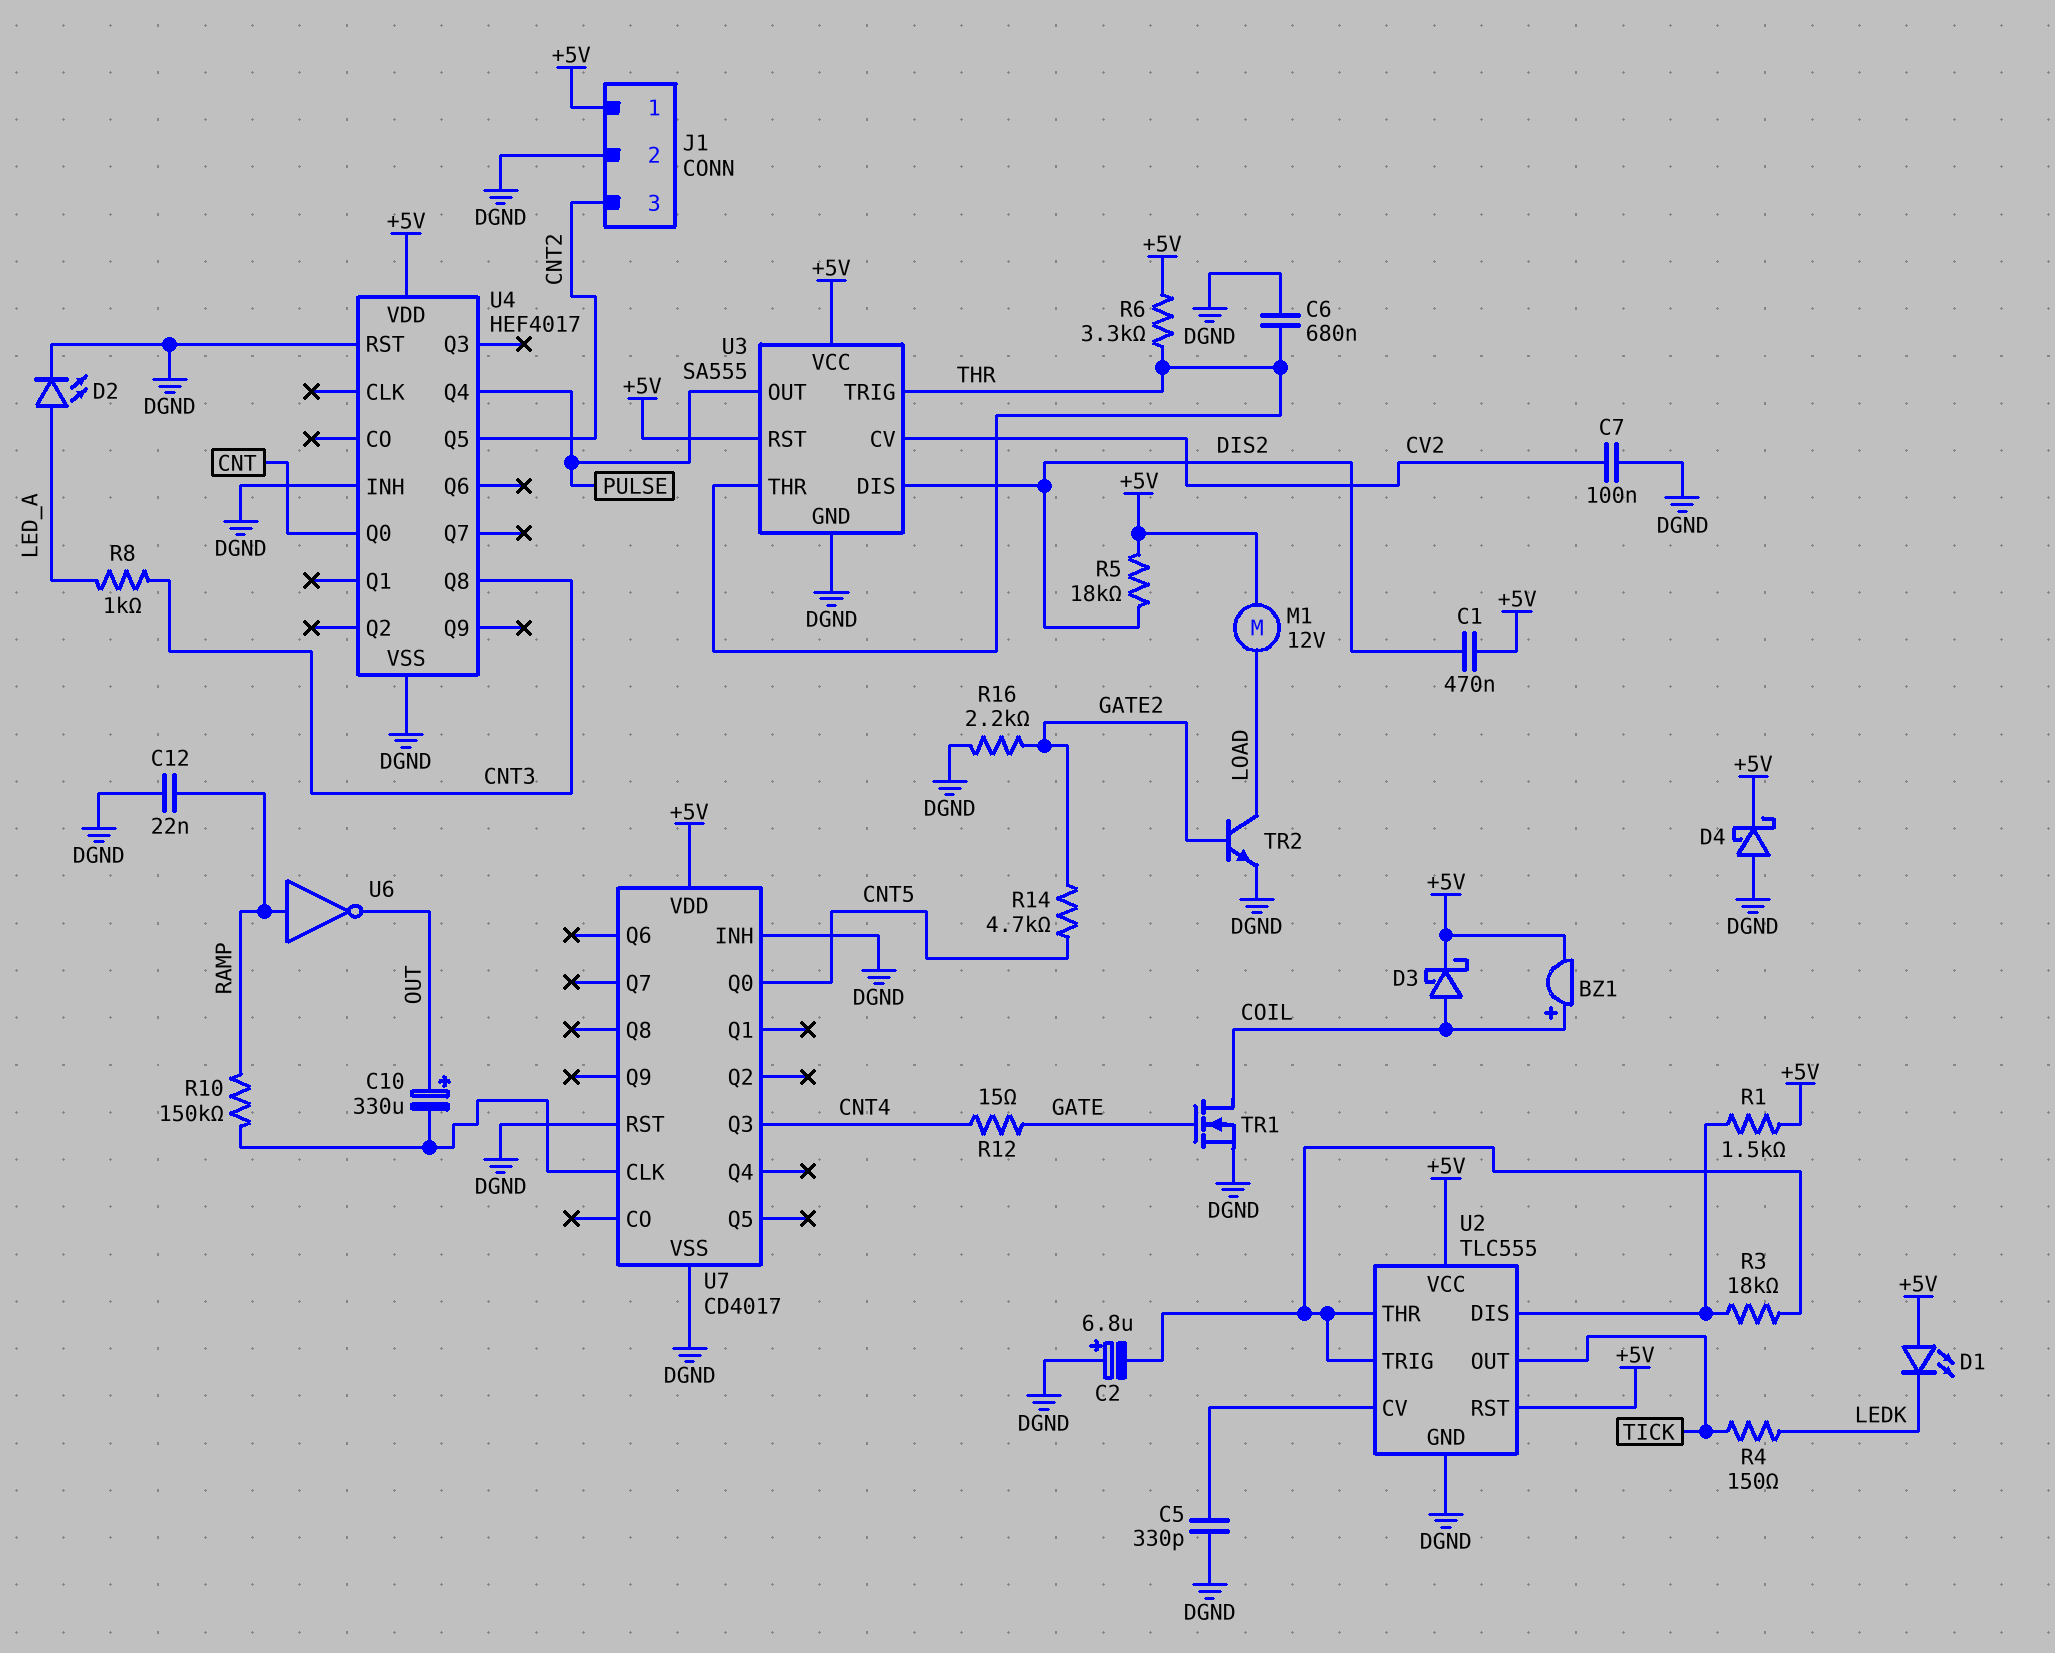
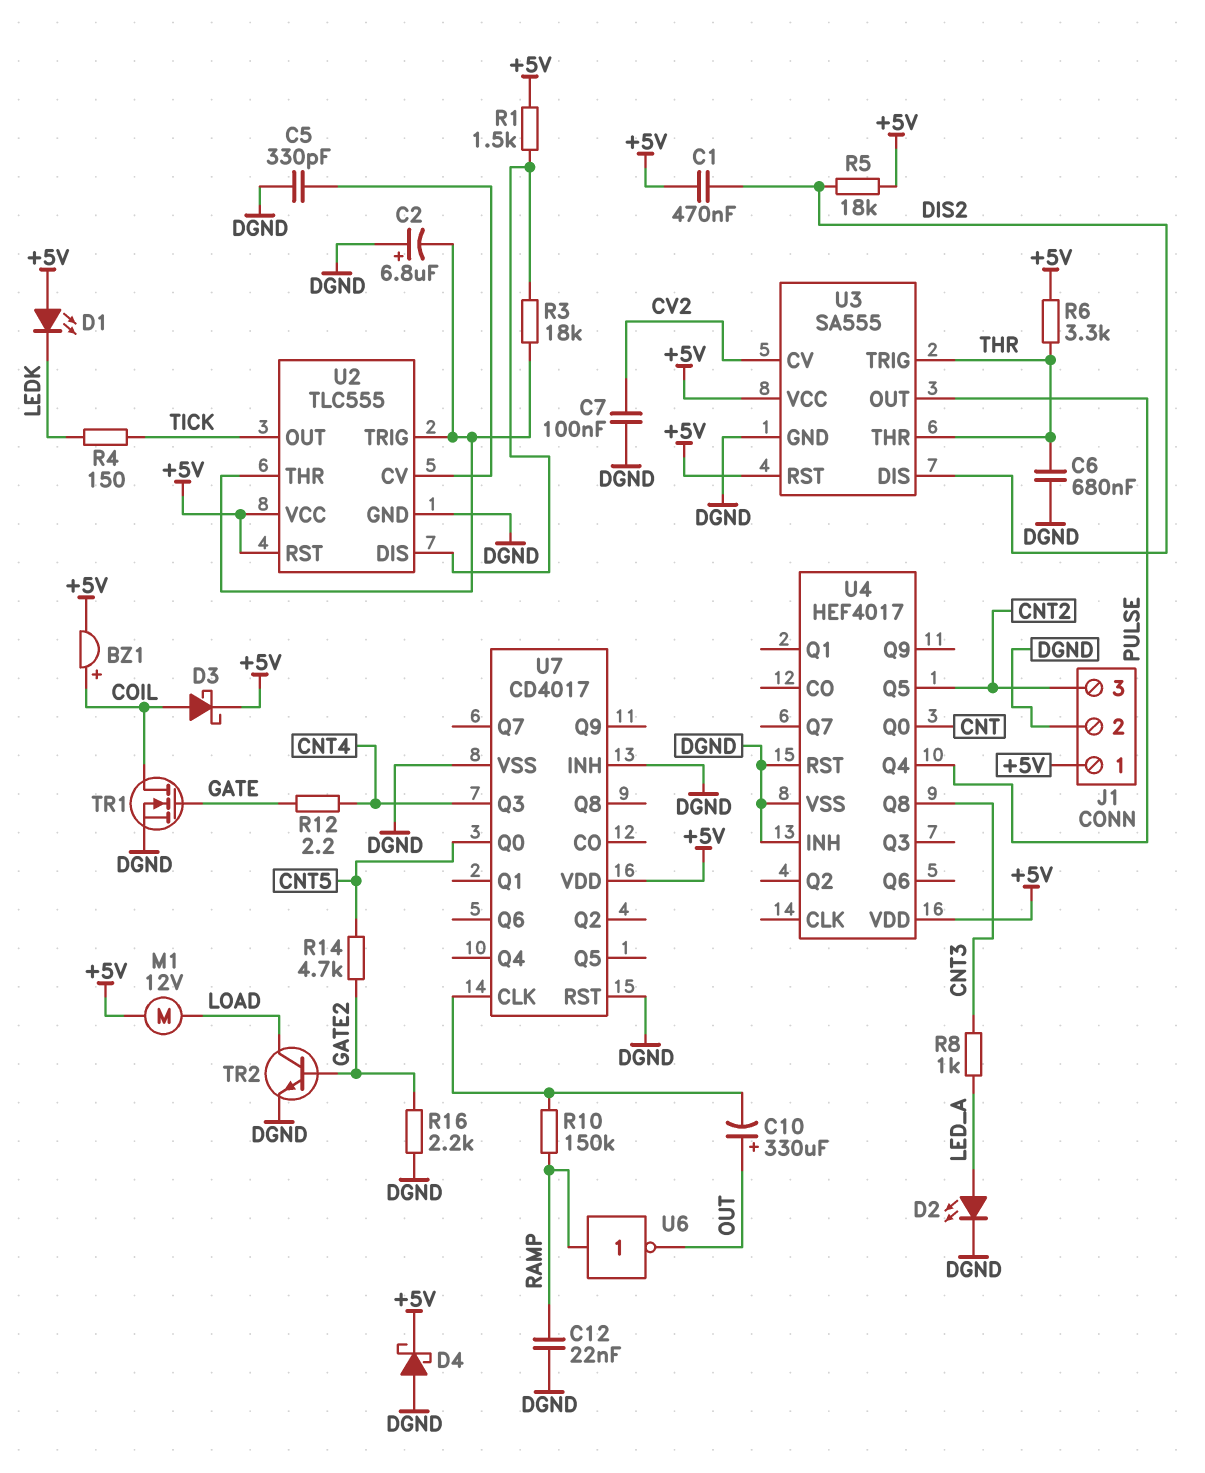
R12: 15 (CNT4, GATE) -> 2.2 (CNT4, GATE)

